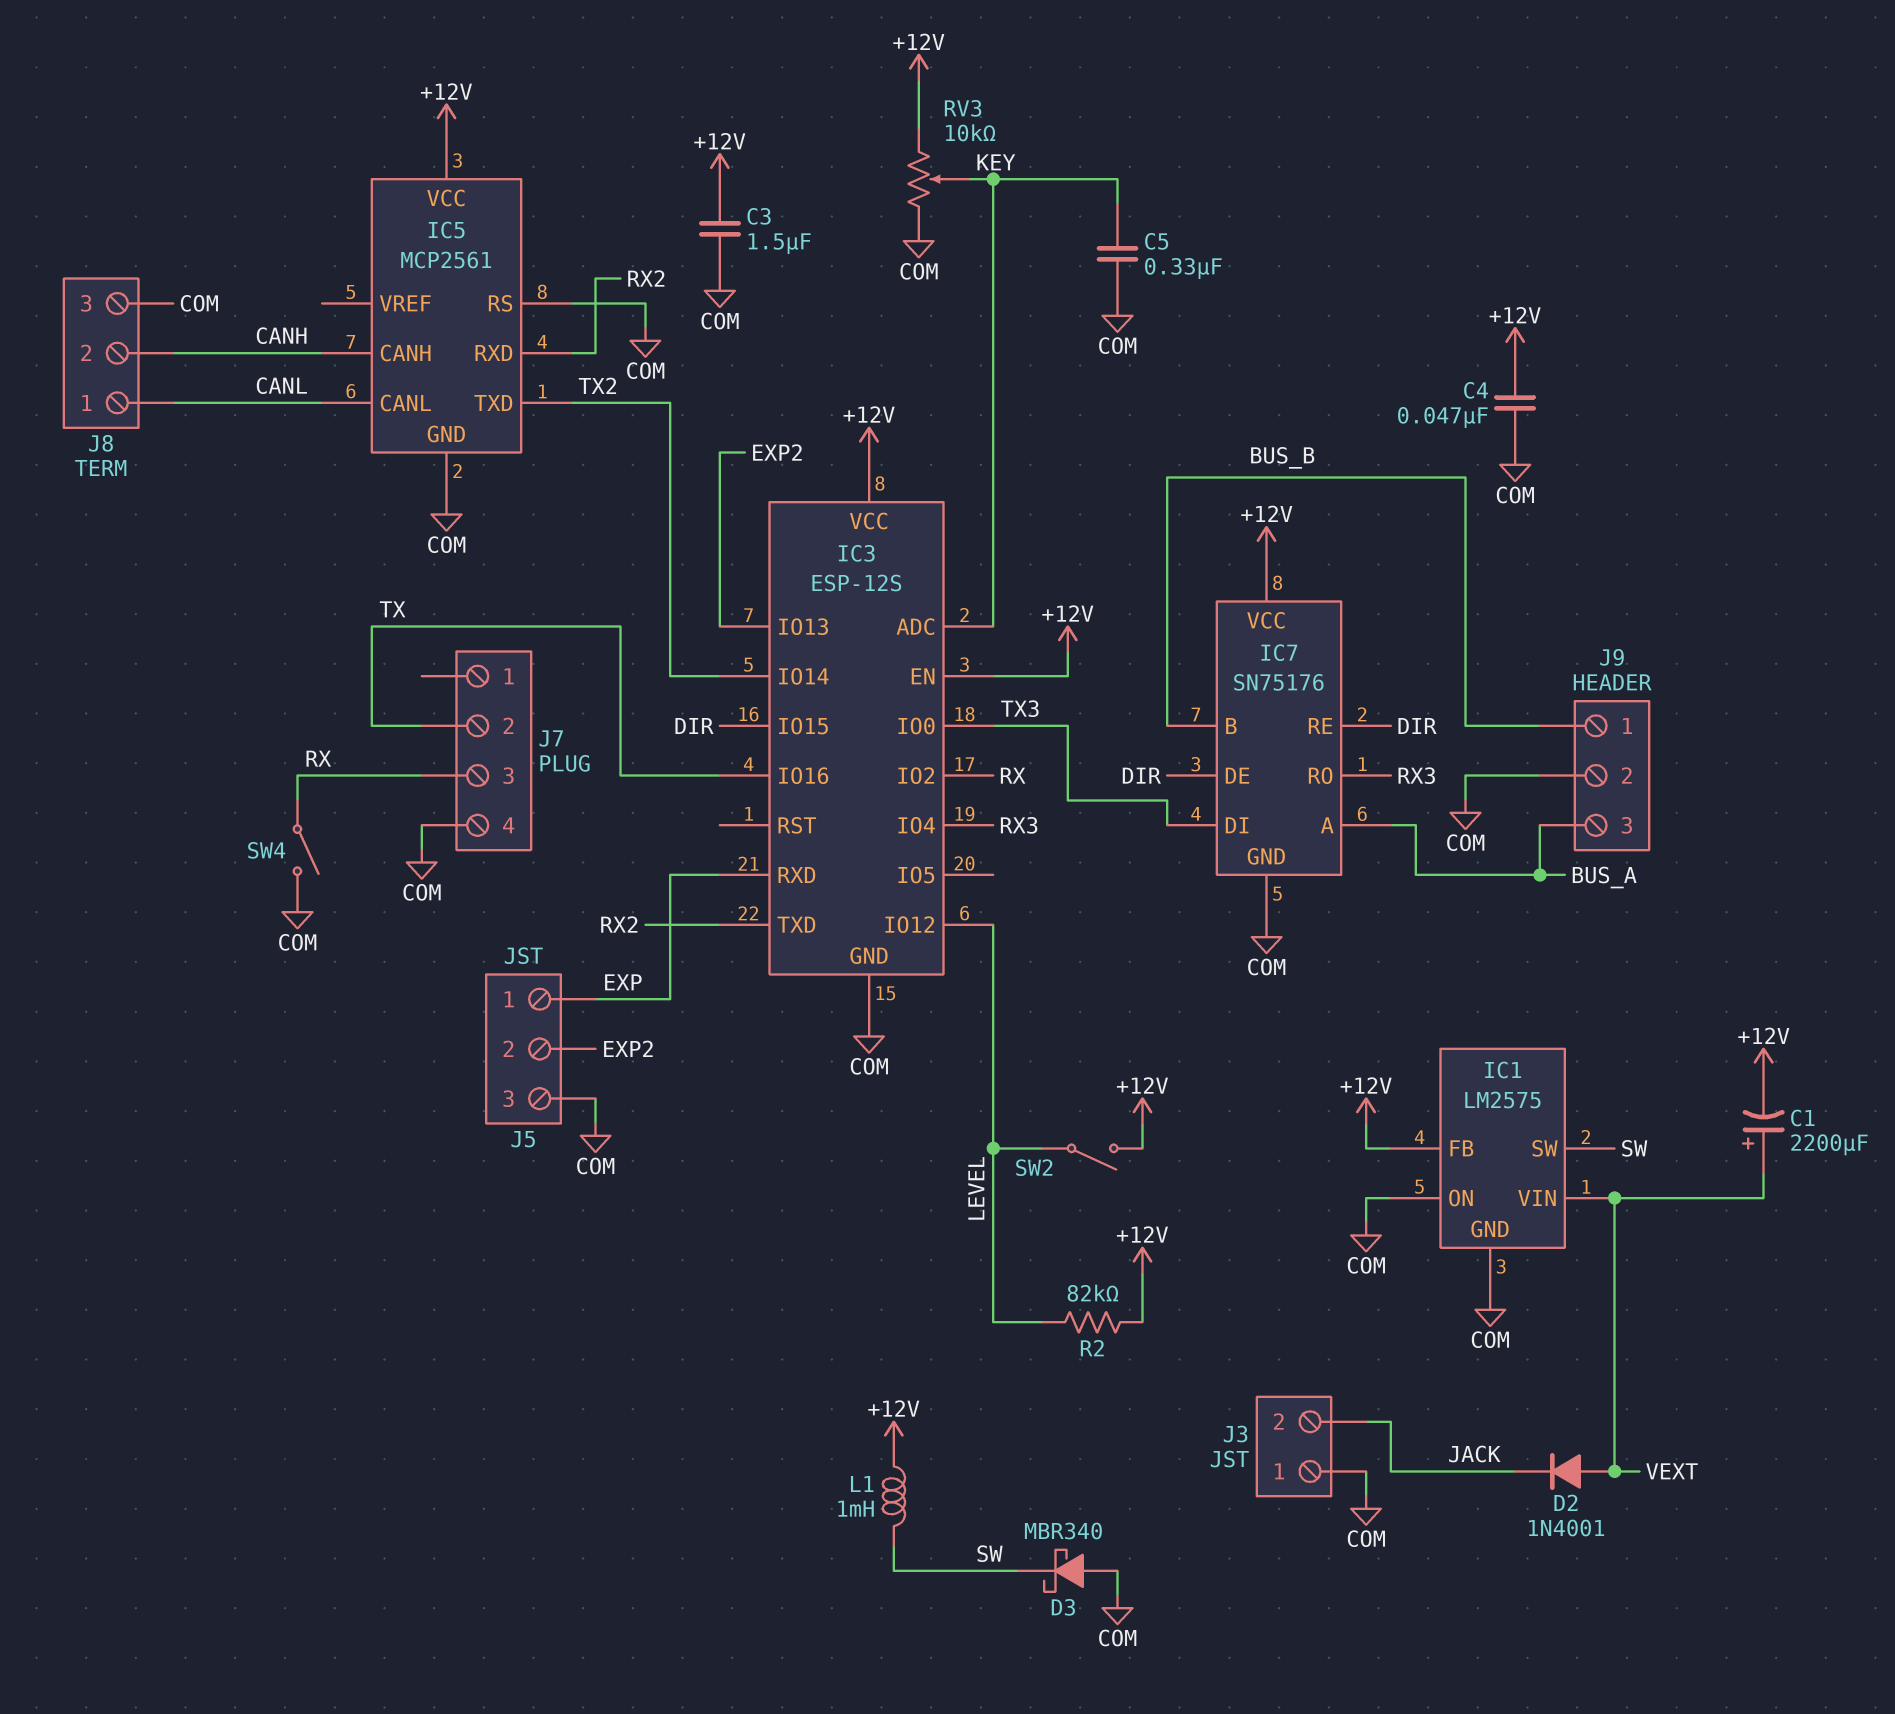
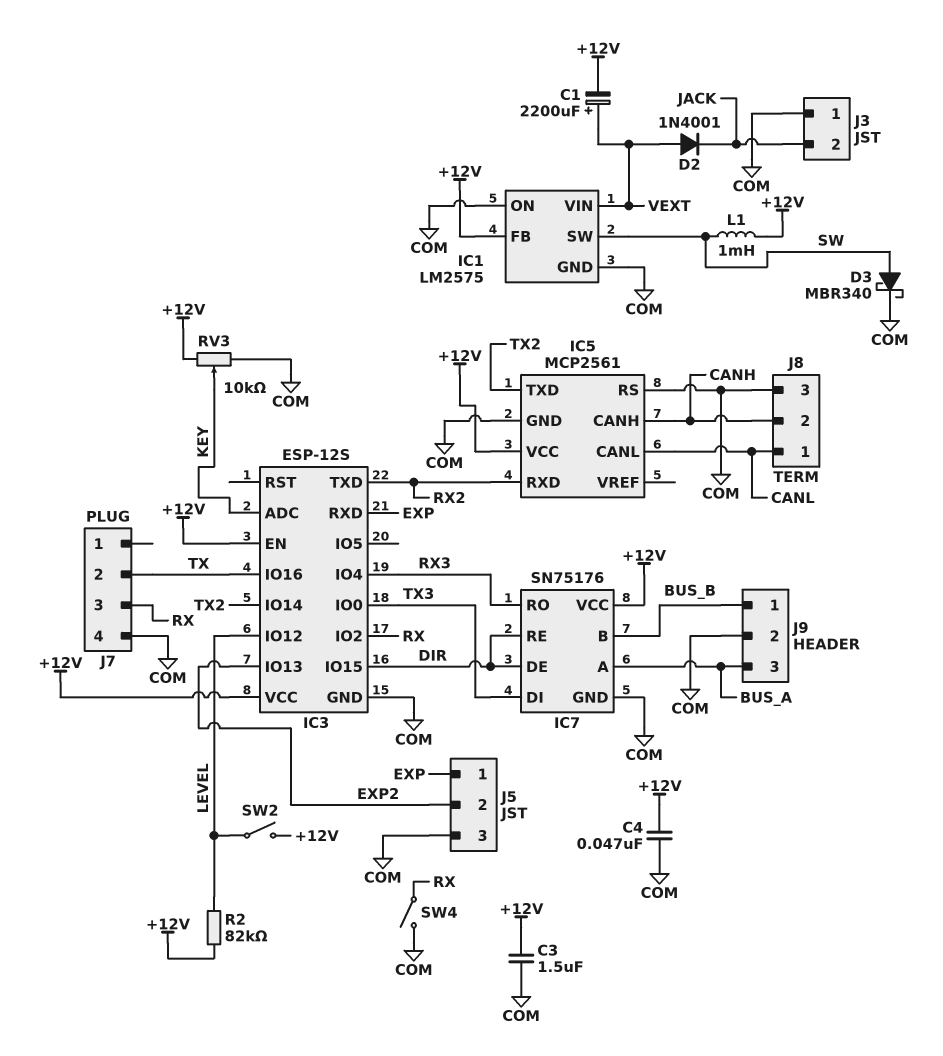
C5: 330nF (COM, KEY) -> none
D3: schottky MBR340 (A COM, K SW) -> schottky MBR340 (A SW, K COM)

